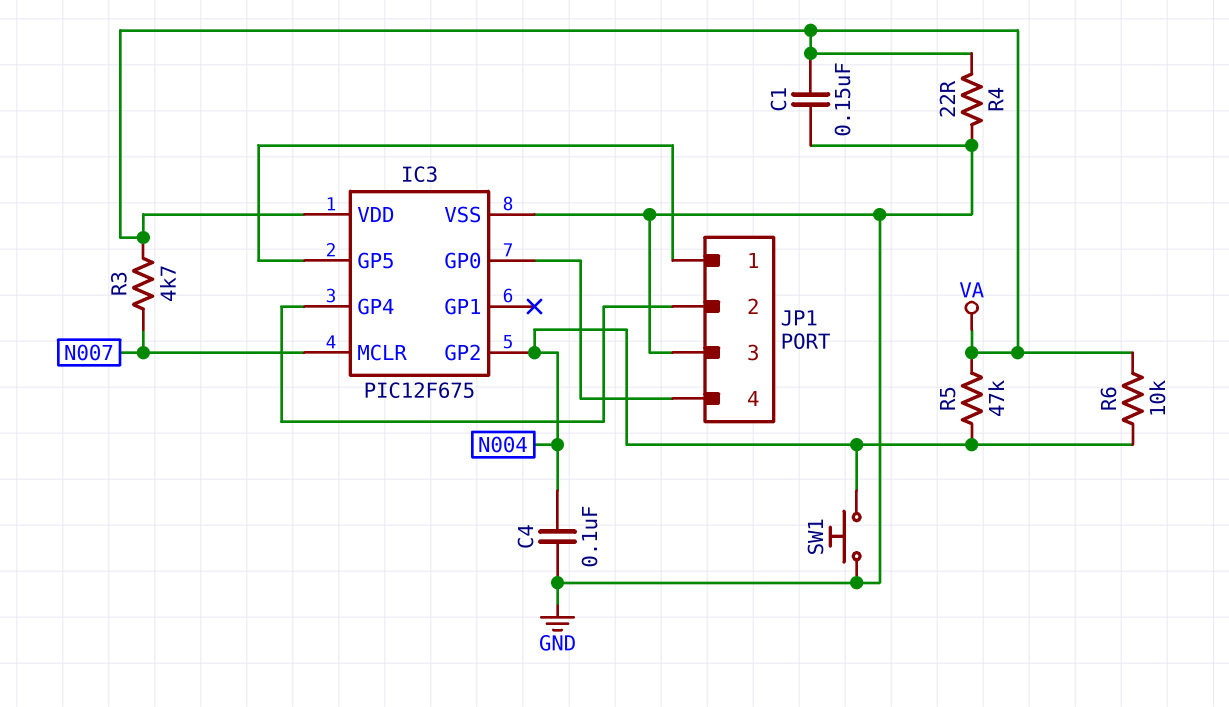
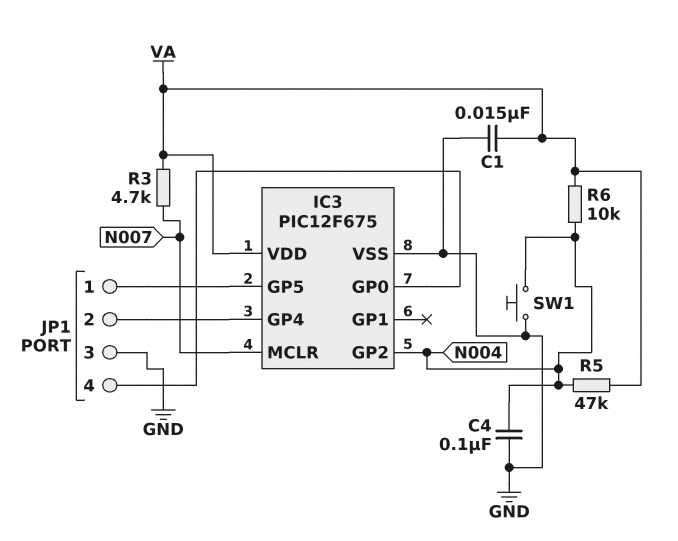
C1: 150nF (GND, VA) -> 15nF (GND, VA)
R4: 22 (GND, VA) -> none

